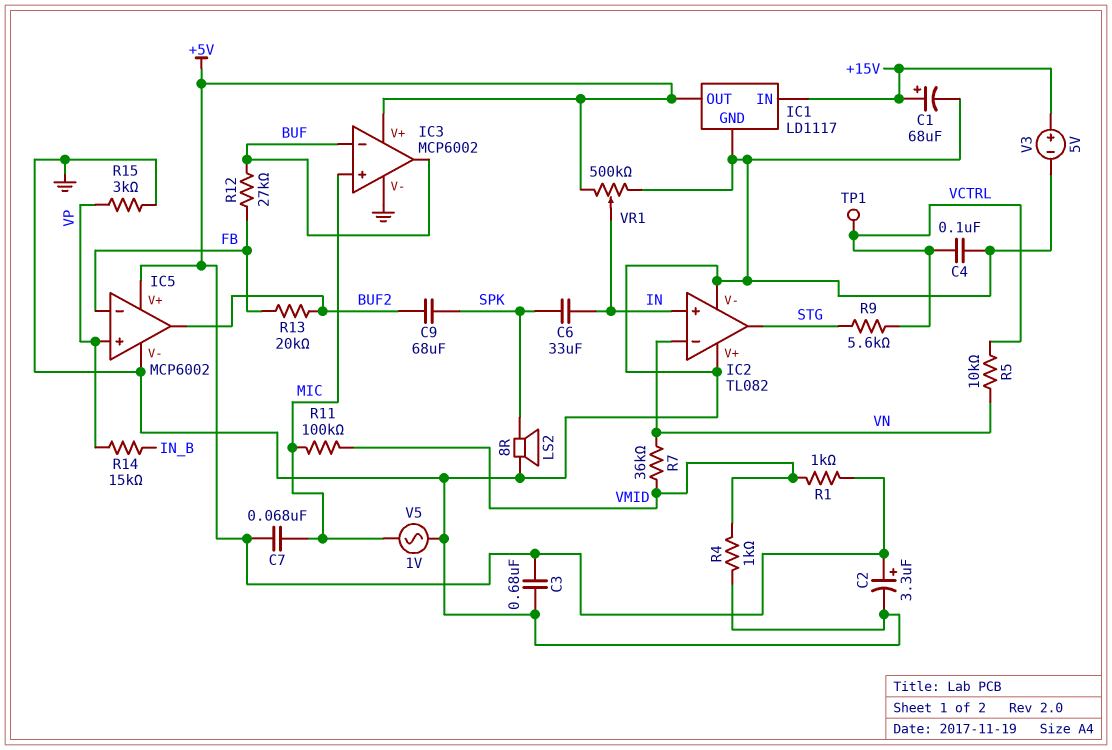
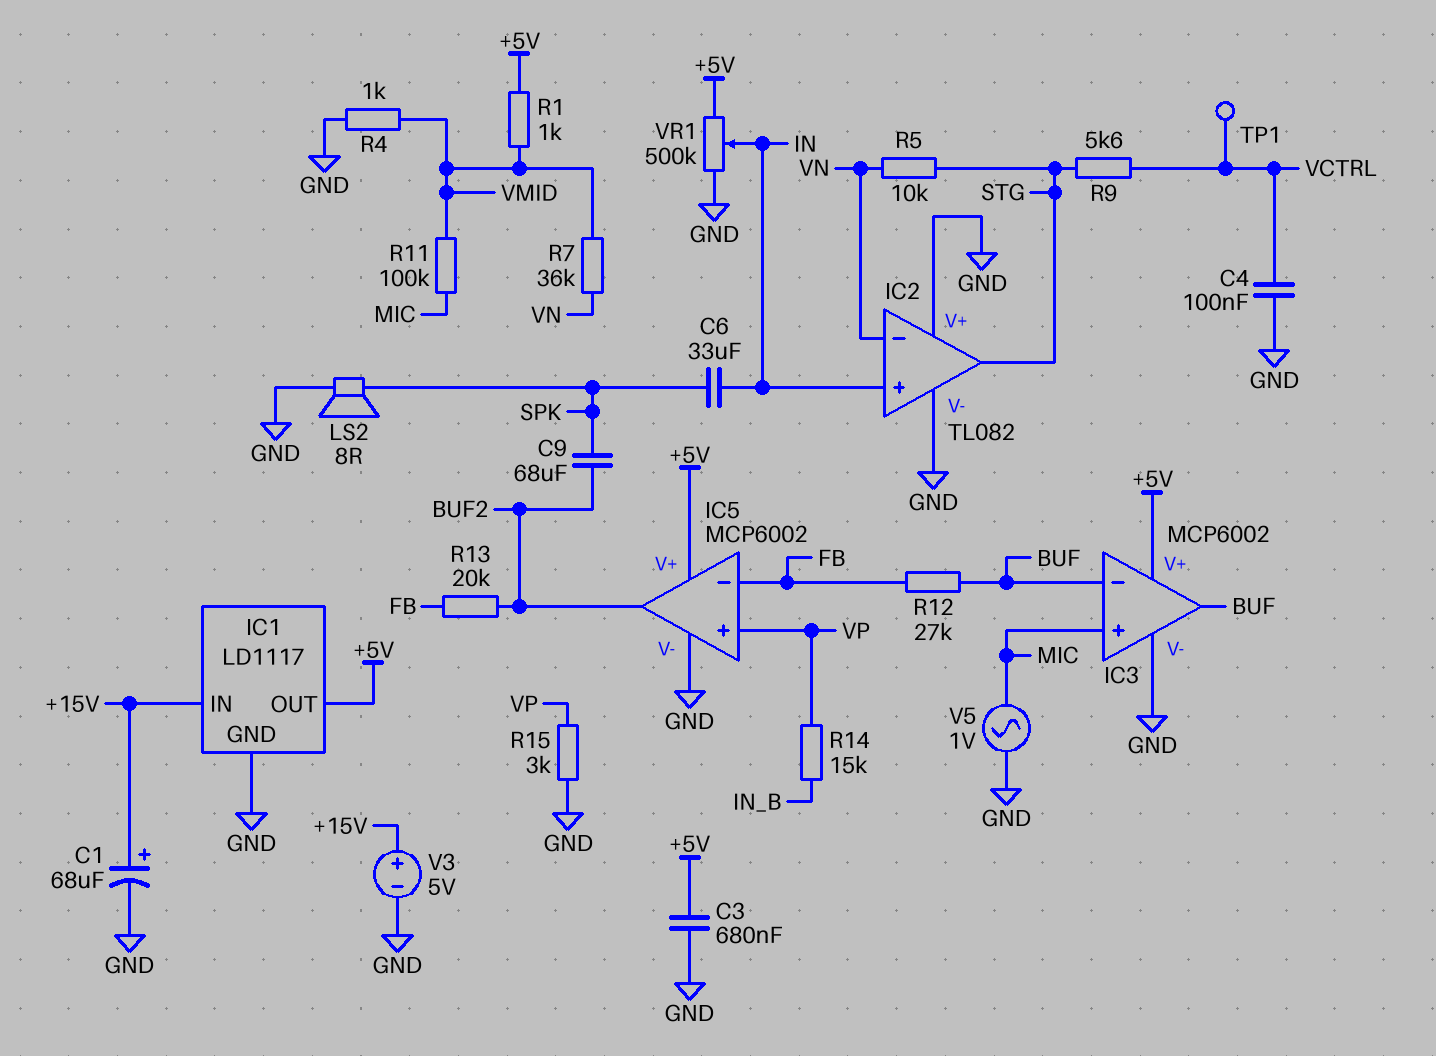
C2: 3.3uF (plus +5V, minus GND) -> none
C7: 68nF (+5V, MIC) -> none
R5: 10k (VCTRL, VN) -> 10k (STG, VN)

